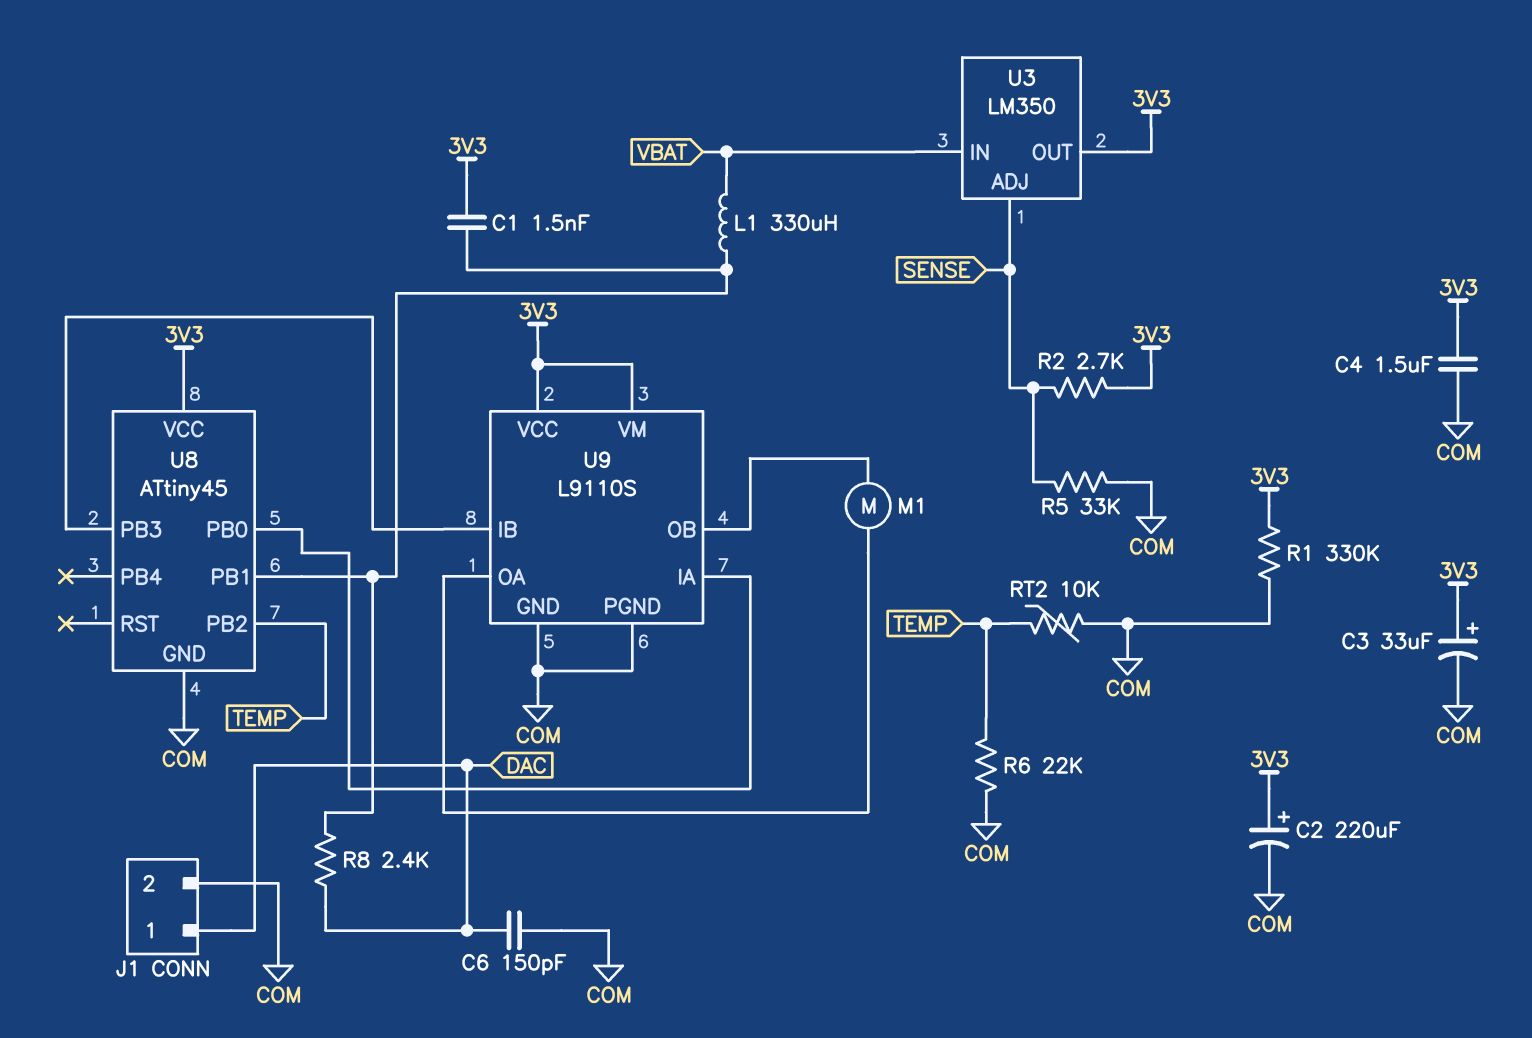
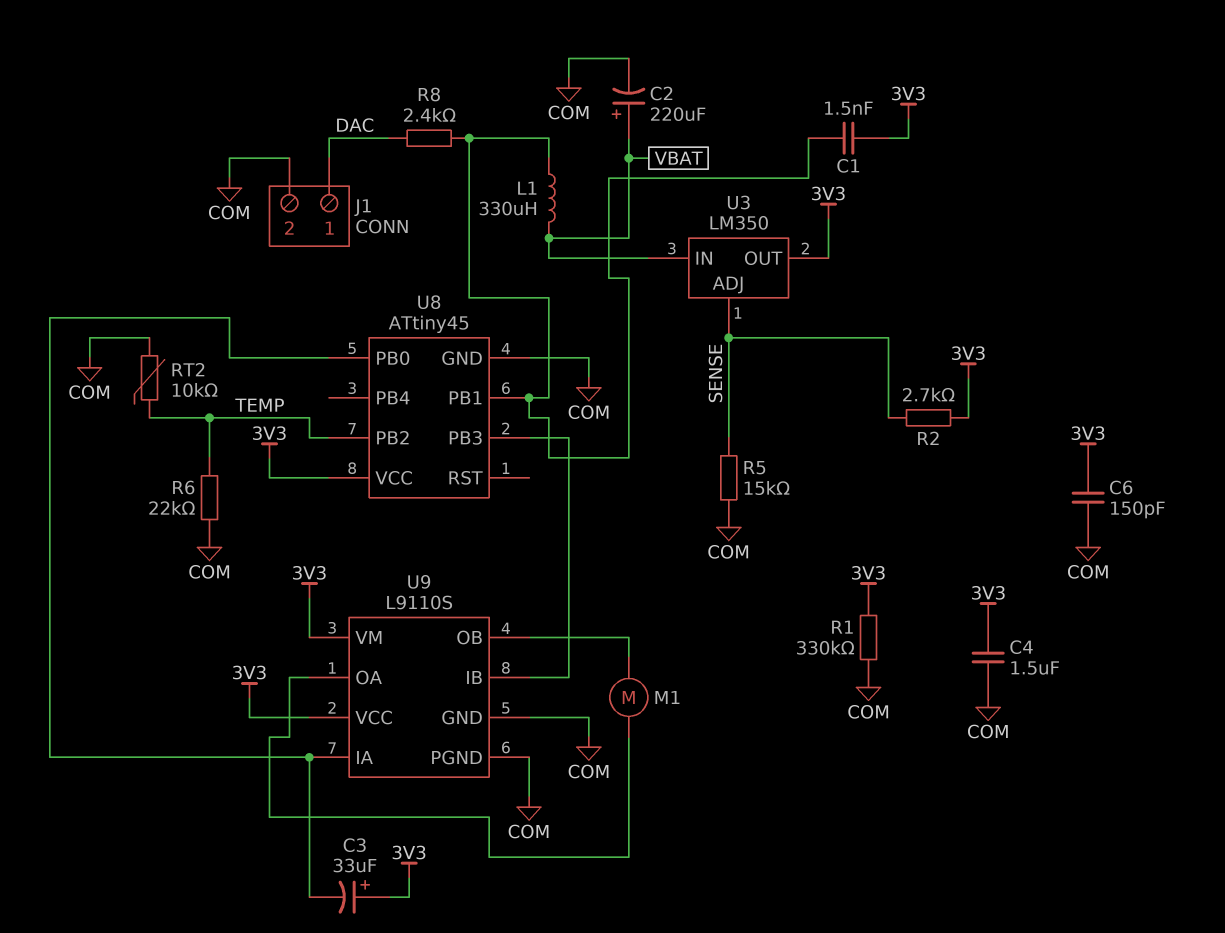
C2: 220uF (plus 3V3, minus COM) -> 220uF (plus VBAT, minus COM)
C3: 33uF (plus 3V3, minus COM) -> 33uF (plus 3V3, minus U8/PB0)
C6: 150pF (COM, DAC) -> 150pF (3V3, COM)
R5: 33k (COM, SENSE) -> 15k (COM, SENSE)

